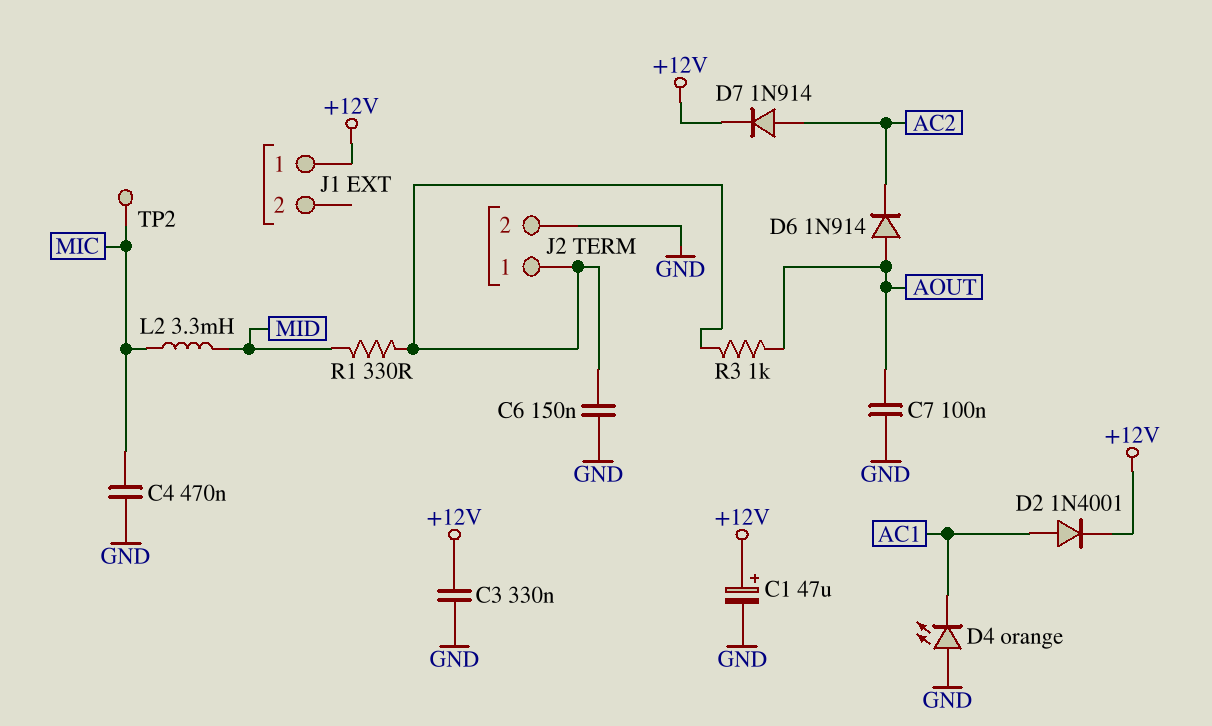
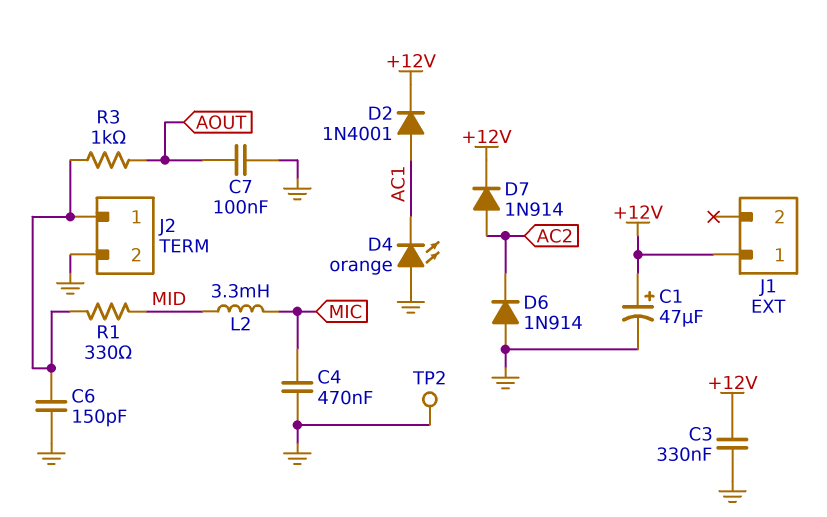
C6: 150nF (GND, J2/1) -> 150pF (GND, J2/1)
D6: diode 1N914 (A AOUT, K AC2) -> diode 1N914 (A GND, K AC2)
TP2: test point (MIC) -> test point (GND)

